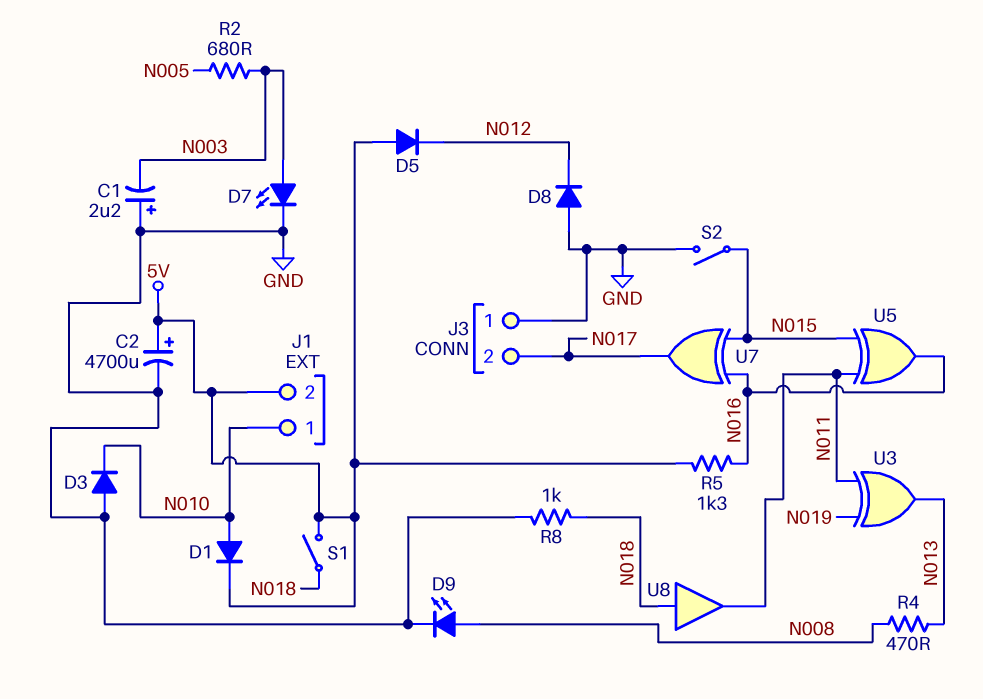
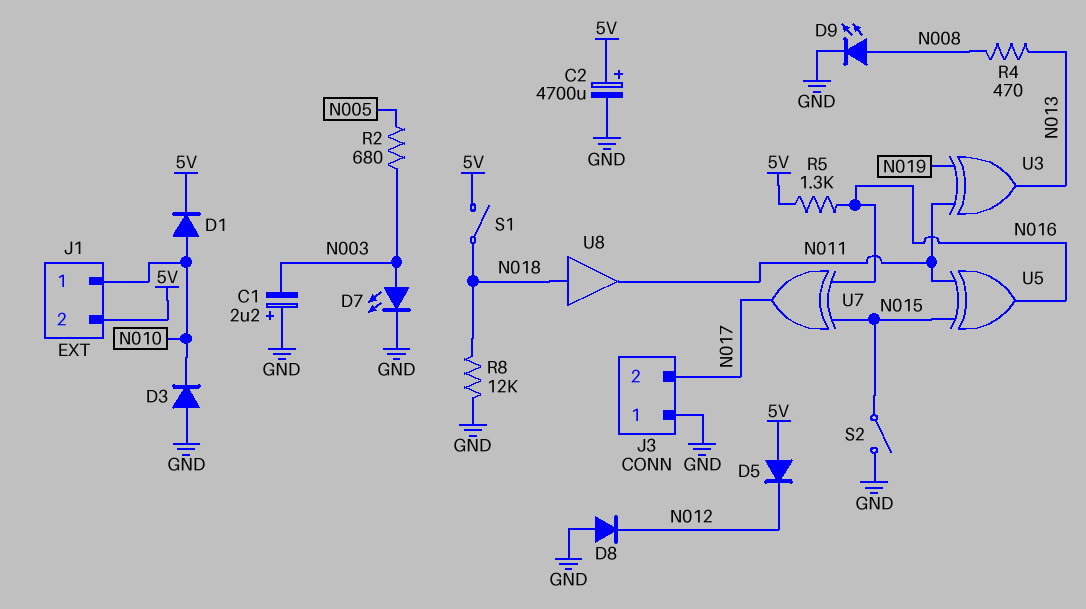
R8: 1k (GND, N018) -> 12k (GND, N018)

